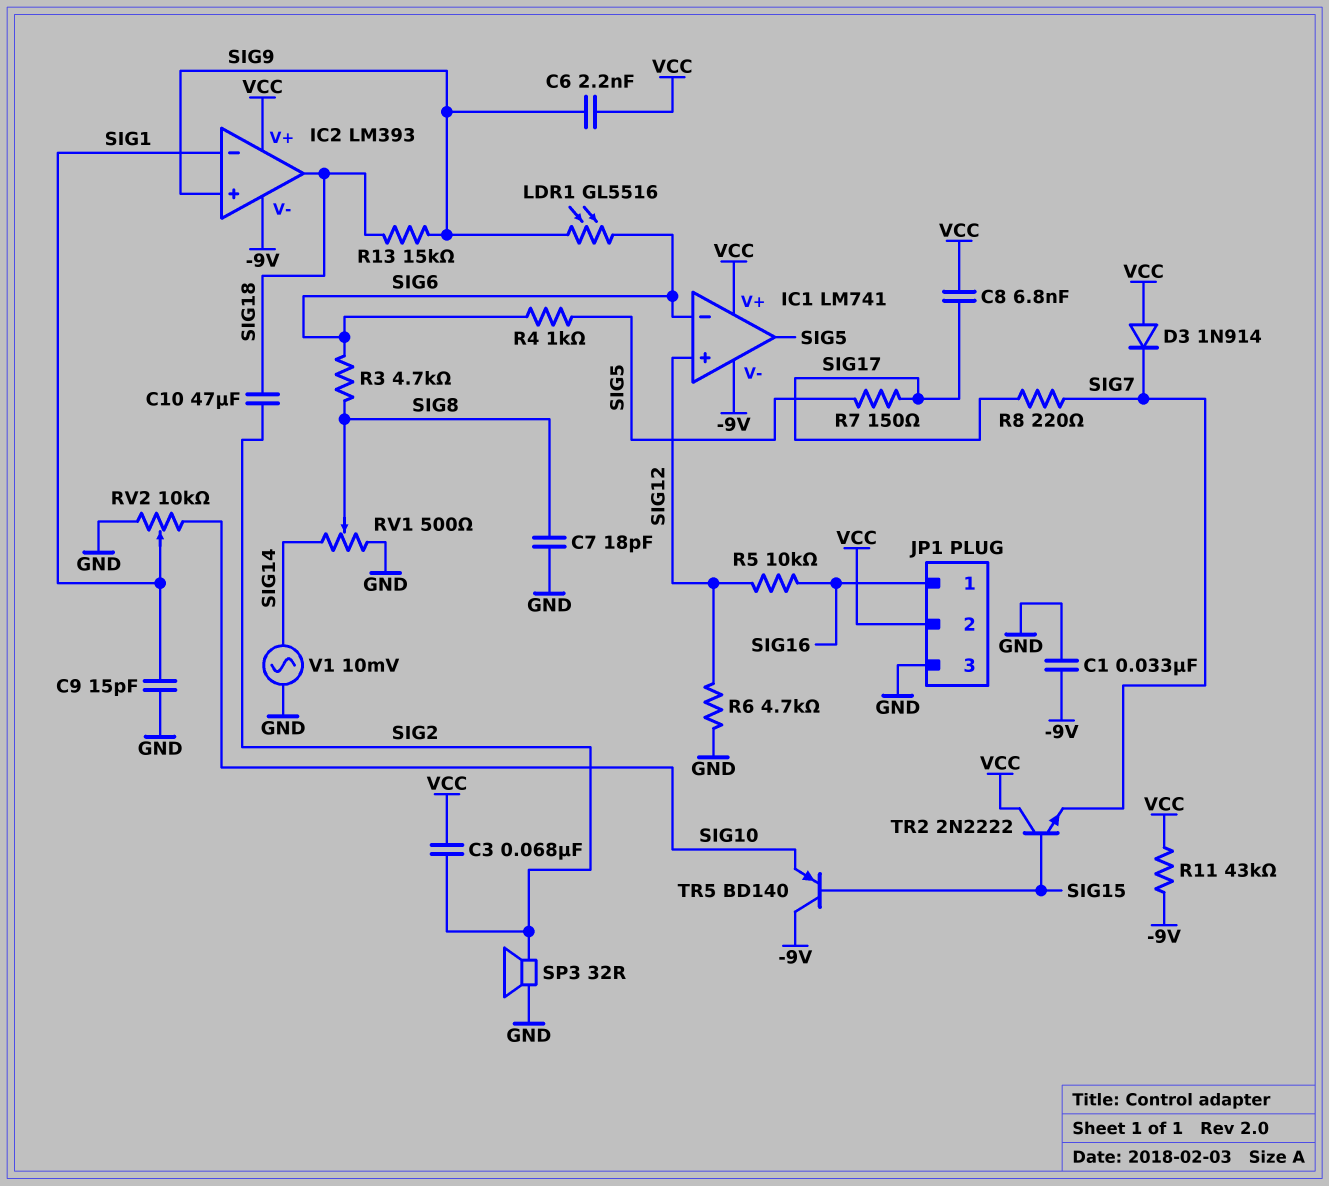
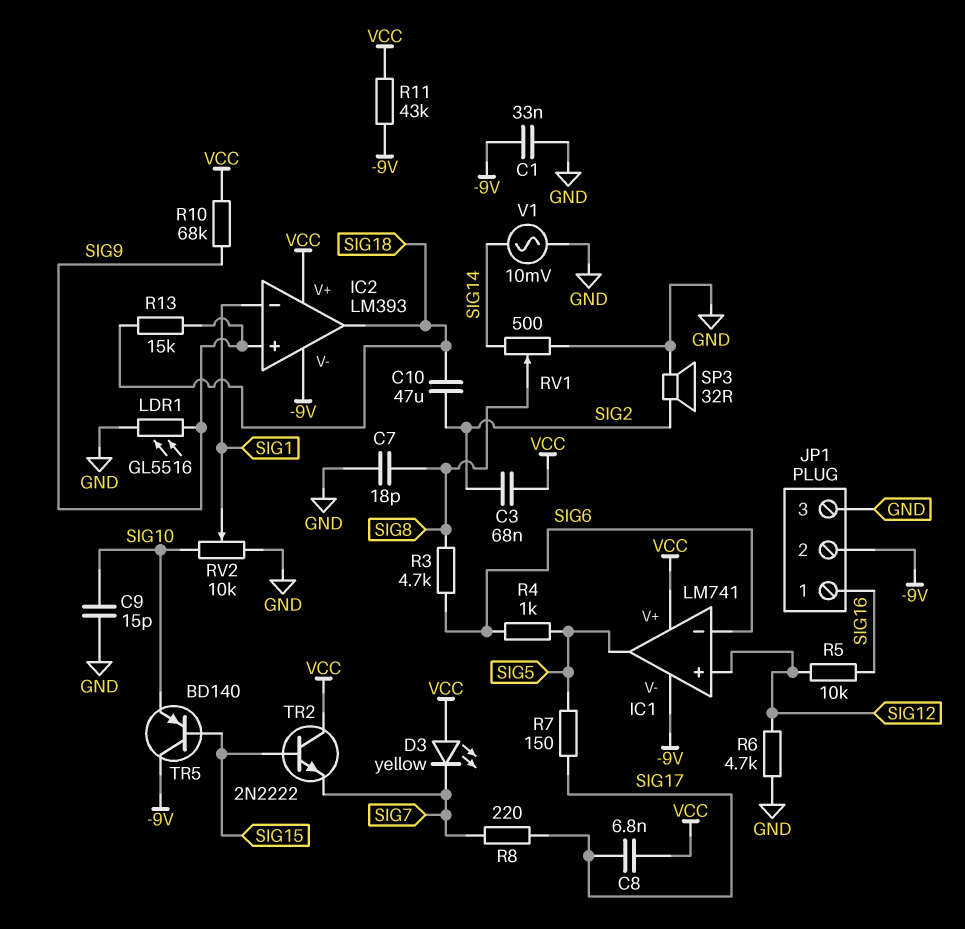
C6: 2.2nF (SIG9, VCC) -> none
C9: 15pF (GND, SIG1) -> 15pF (GND, SIG10)
D3: diode 1N914 (A VCC, K SIG7) -> LED yellow (A VCC, K SIG7)
JP1 pin 2: VCC -> -9V
LDR1: GL5516 (SIG6, SIG9) -> GL5516 (GND, SIG9)
R10: none -> 68k (SIG9, VCC)

